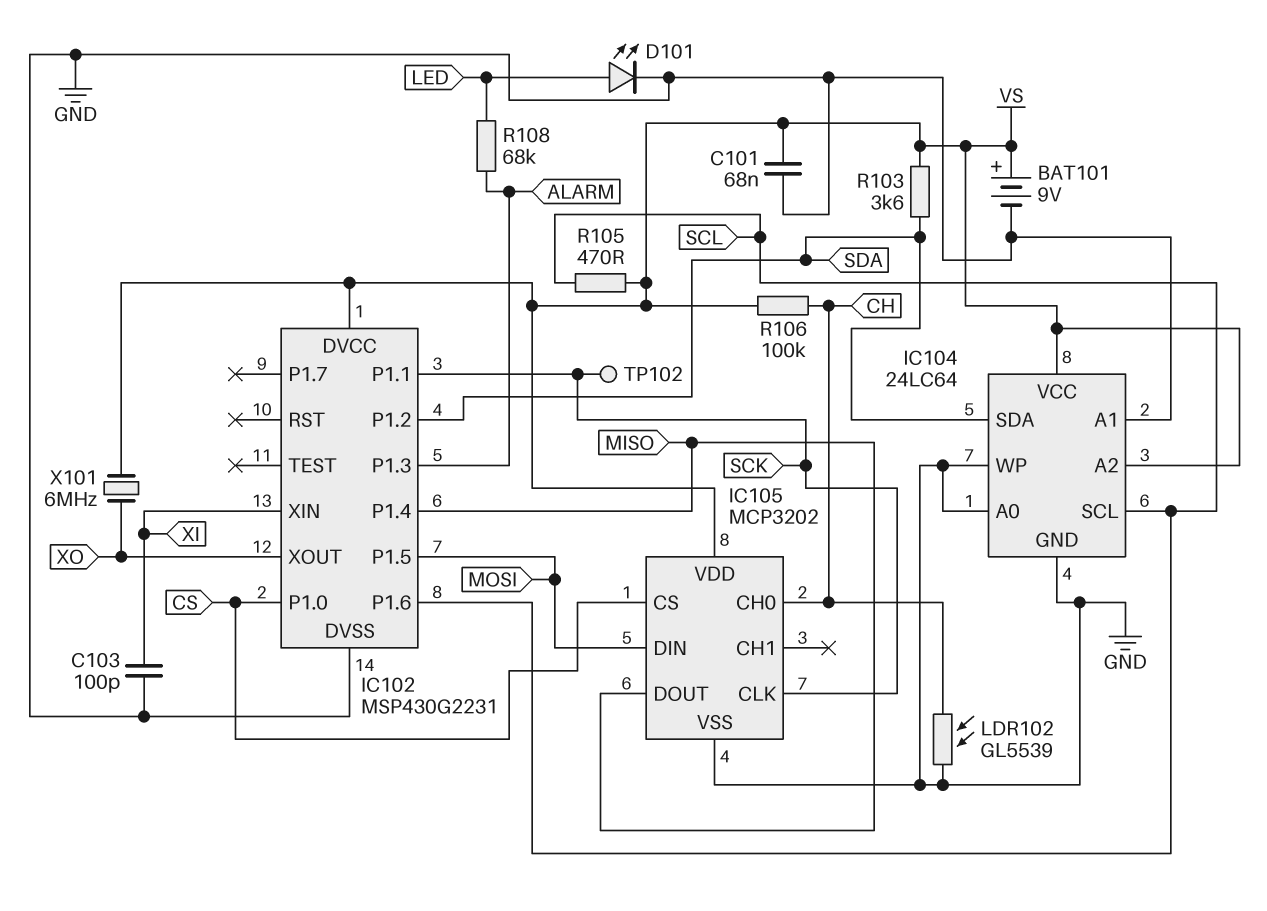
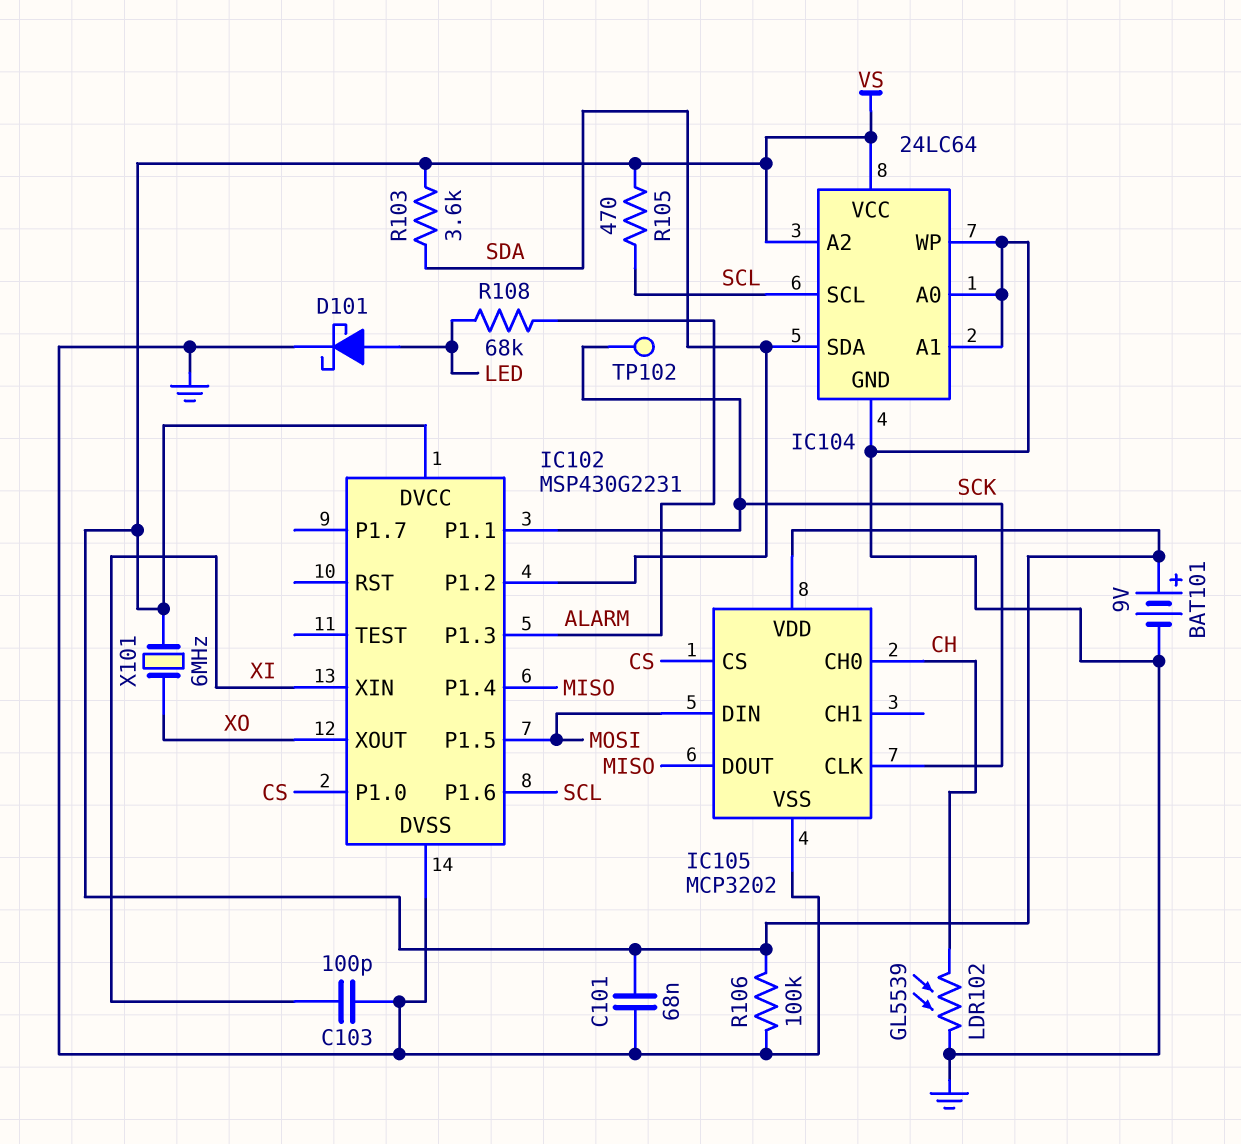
D101: LED (A LED, K GND) -> schottky (A LED, K GND)
R106: 100k (CH, VS) -> 100k (GND, VS)

